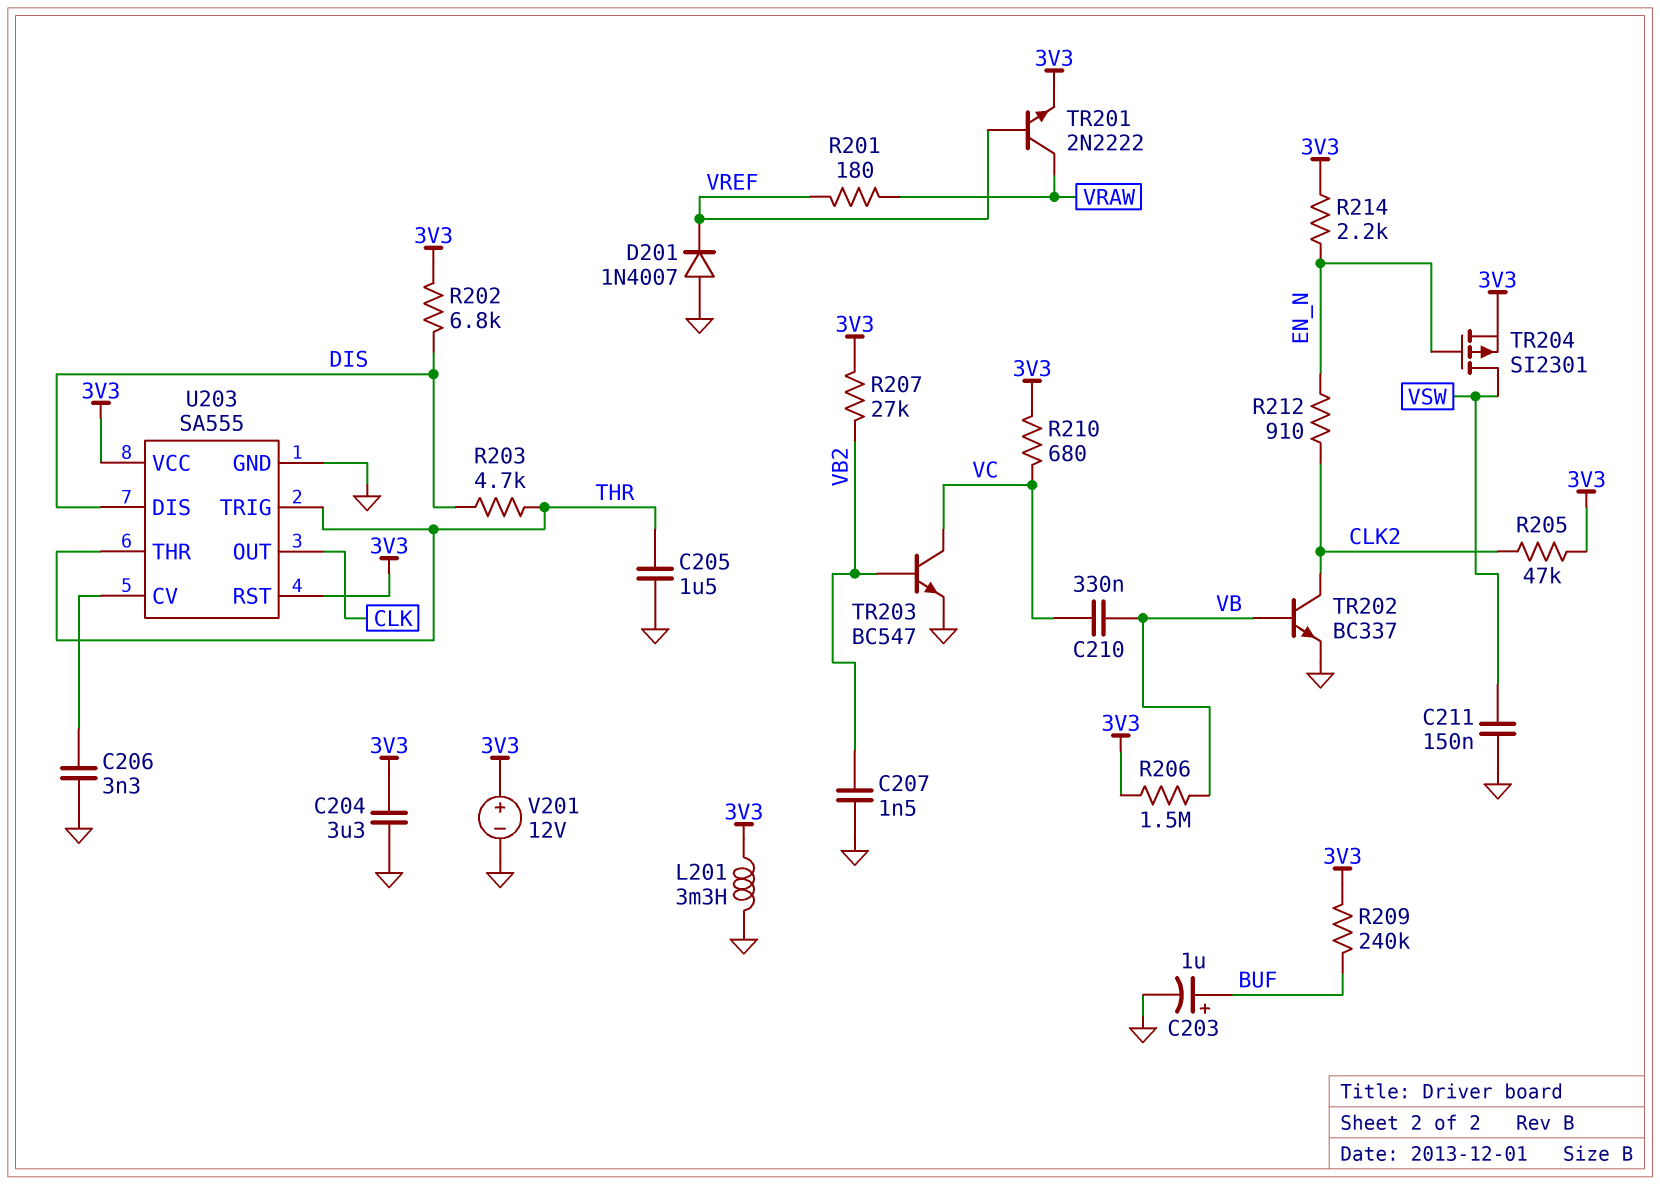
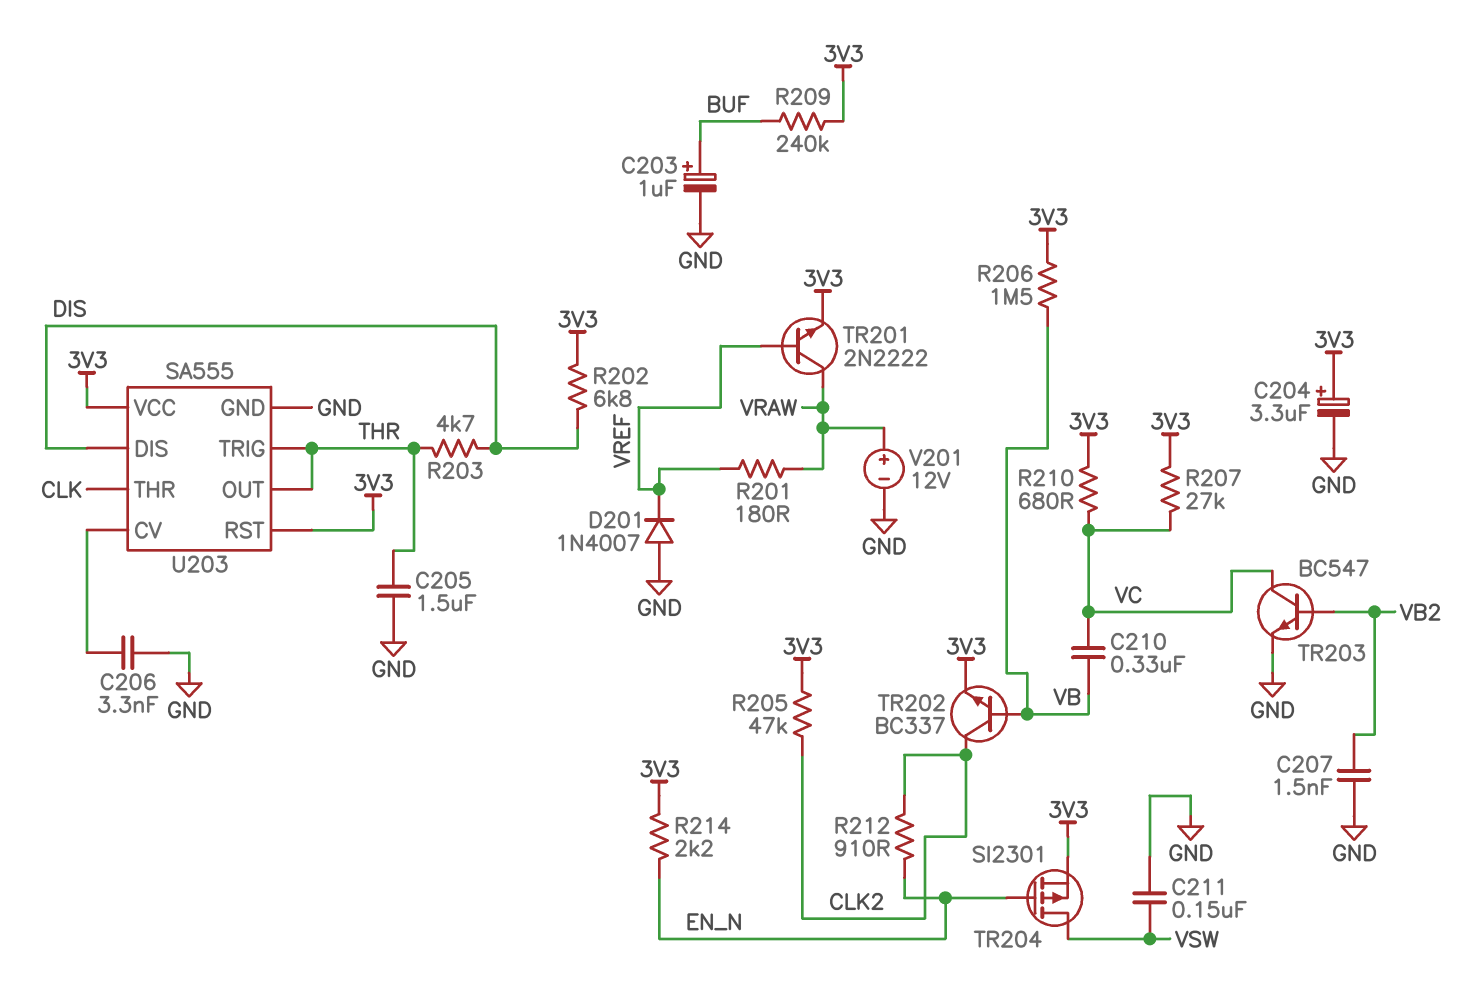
C204: 3.3uF (3V3, GND) -> 3.3uF (plus 3V3, minus GND)
L201: 3.3mH (3V3, GND) -> none
R207: 27k (3V3, VB2) -> 27k (3V3, VC)
TR202: NPN BC337 (B VB, C CLK2, E GND) -> NPN BC337 (B VB, C CLK2, E 3V3)
U203 pin OUT: CLK -> THR
U203 pin THR: THR -> CLK
V201: 12V (plus 3V3, minus GND) -> 12V (plus VRAW, minus GND)

